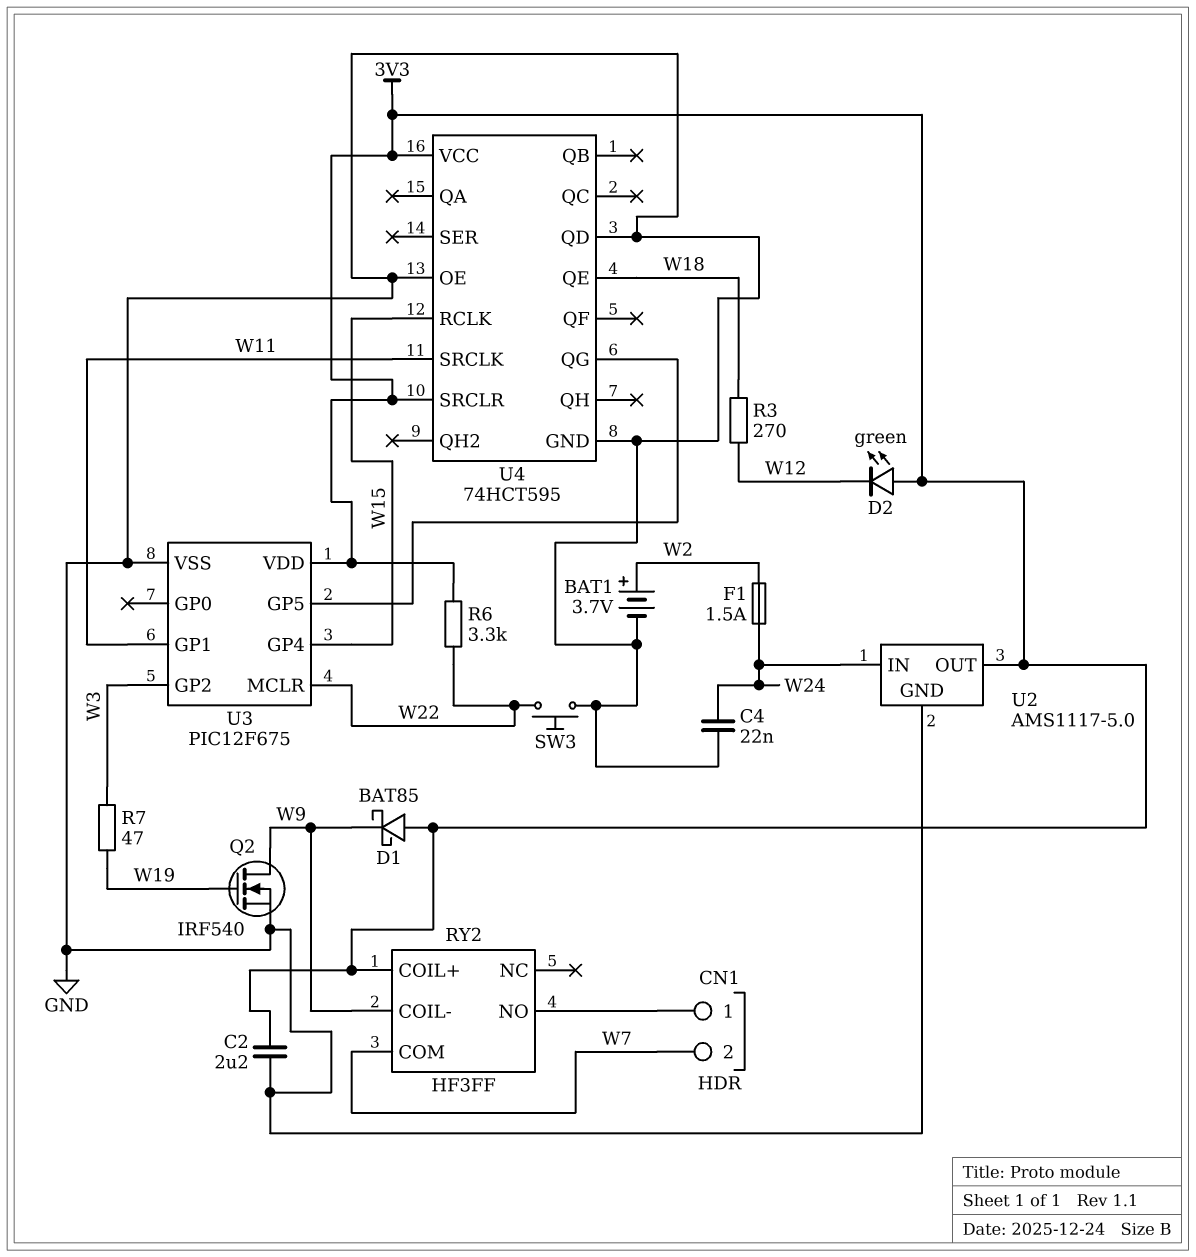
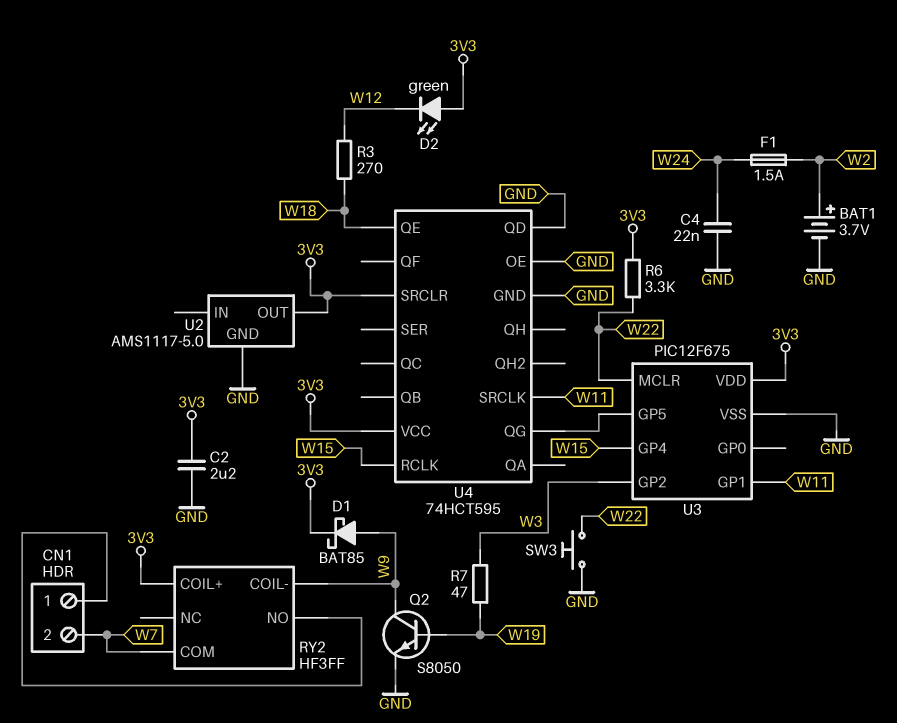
D1: schottky BAT85 (A 3V3, K W9) -> schottky BAT85 (A W9, K 3V3)
Q2: NMOS IRF540 (G W19, D W9, S GND) -> NPN S8050 (B W19, C W9, E GND)
U2 pin IN: W24 -> none

